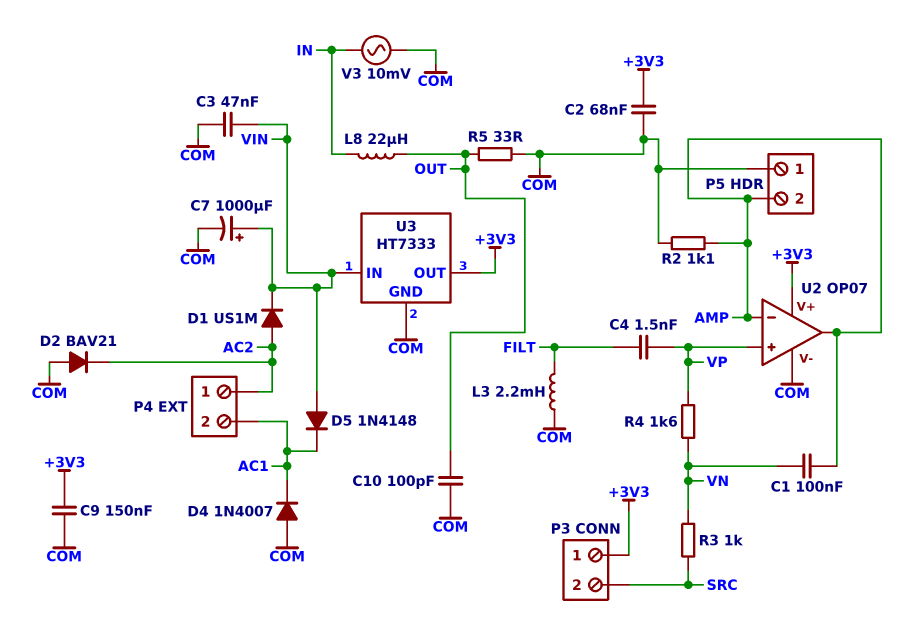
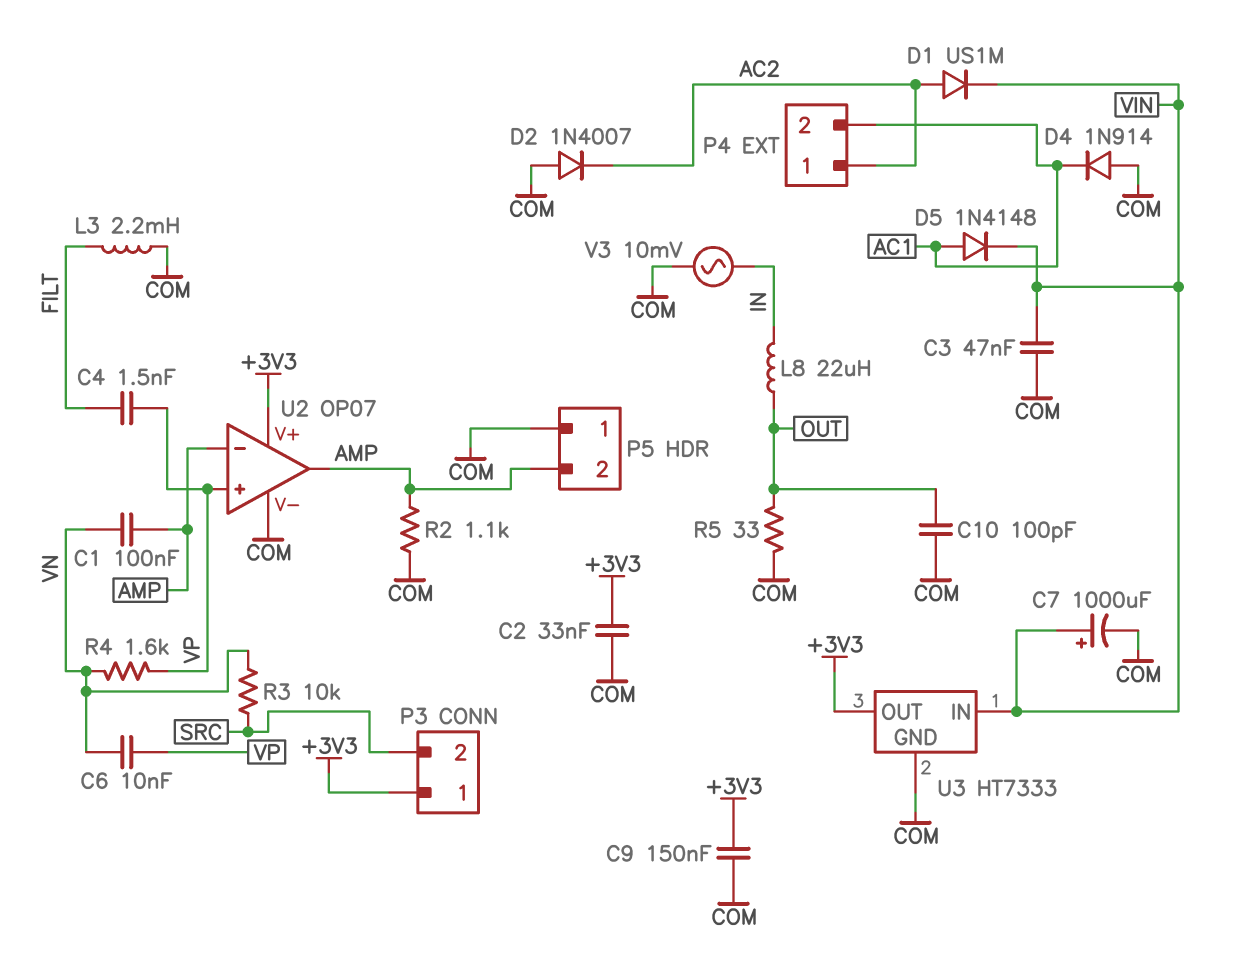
C2: 68nF (+3V3, COM) -> 33nF (+3V3, COM)
C6: none -> 10nF (VN, VP)
D2: diode BAV21 (A COM, K AC2) -> diode 1N4007 (A COM, K AC2)
D4: diode 1N4007 (A COM, K AC1) -> diode 1N914 (A COM, K AC1)
D5: diode 1N4148 (A VIN, K AC1) -> diode 1N4148 (A AC1, K VIN)
R3: 1k (SRC, VN) -> 10k (SRC, VN)

